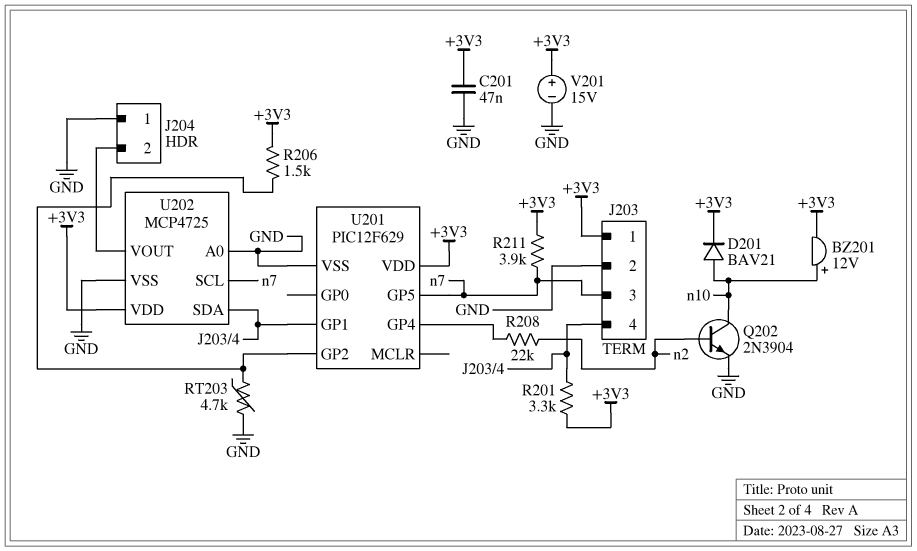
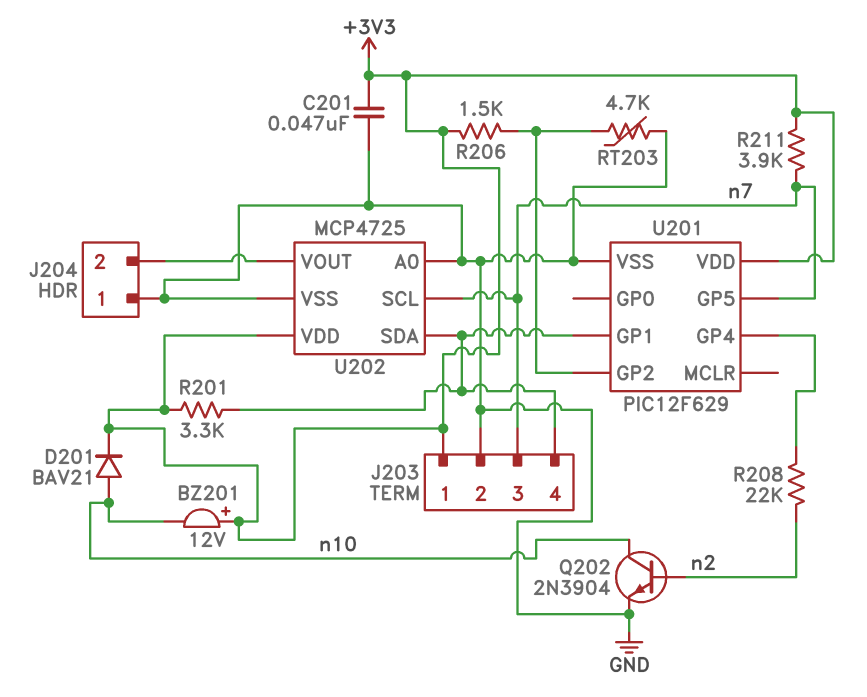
BZ201: buzzer 12V (plus n10, minus +3V3) -> buzzer 12V (plus +3V3, minus n10)
V201: 15V (plus +3V3, minus GND) -> none

